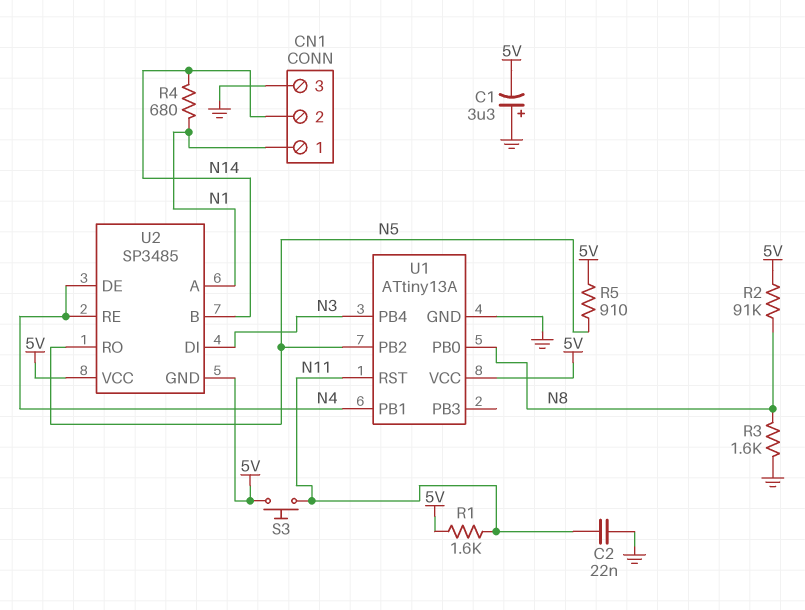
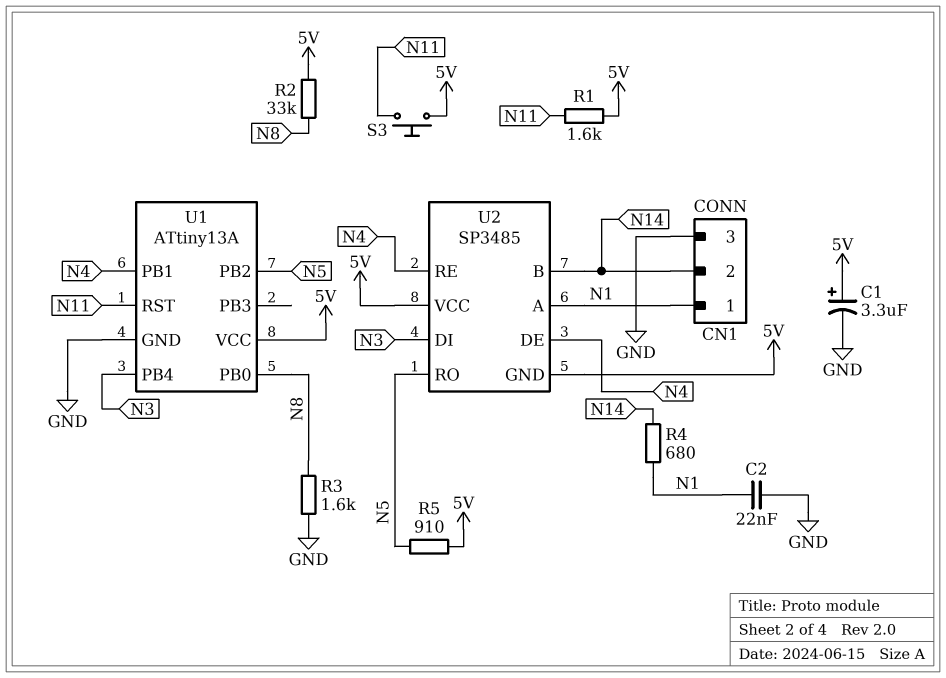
C1: 3.3uF (plus GND, minus 5V) -> 3.3uF (plus 5V, minus GND)
C2: 22nF (GND, N11) -> 22nF (GND, N1)
R2: 91k (5V, N8) -> 33k (5V, N8)

